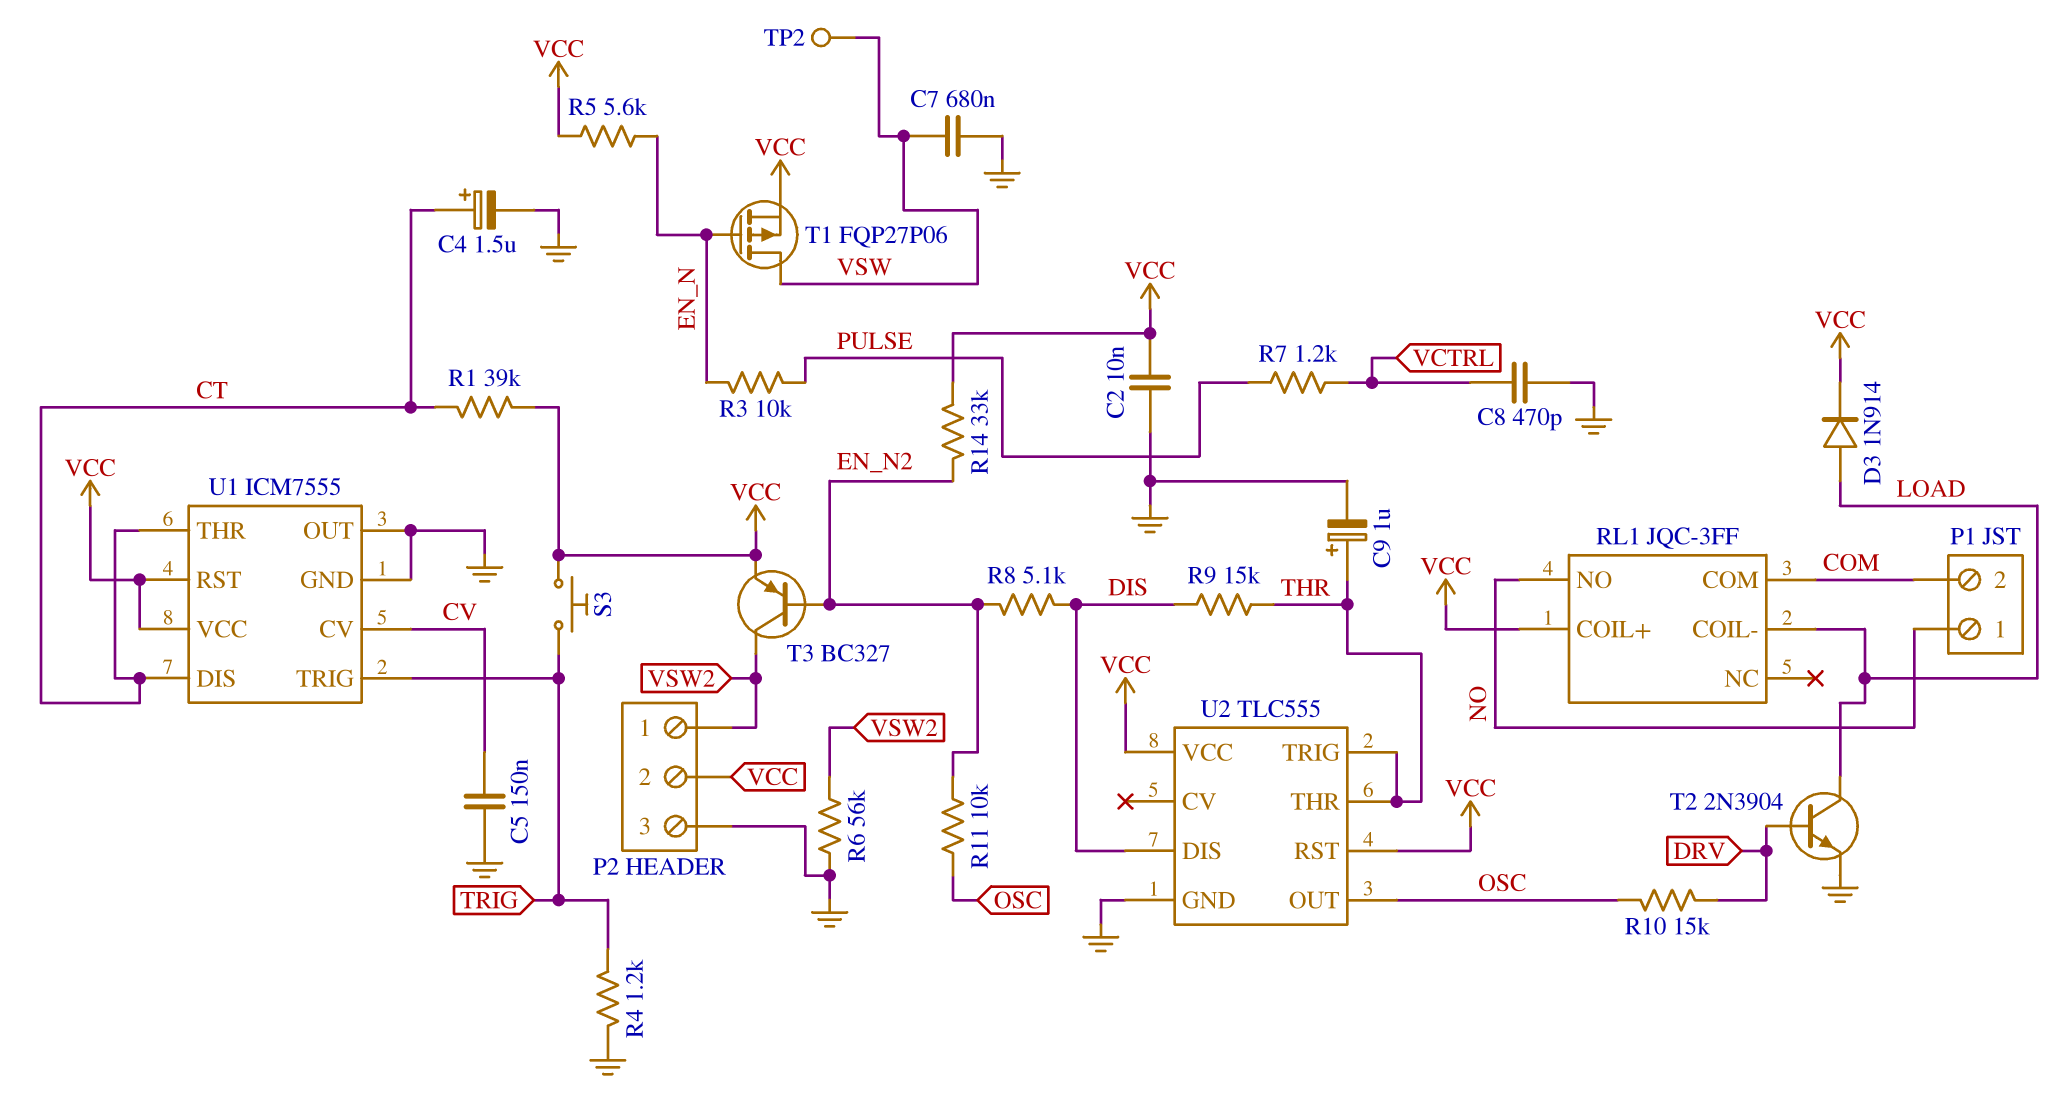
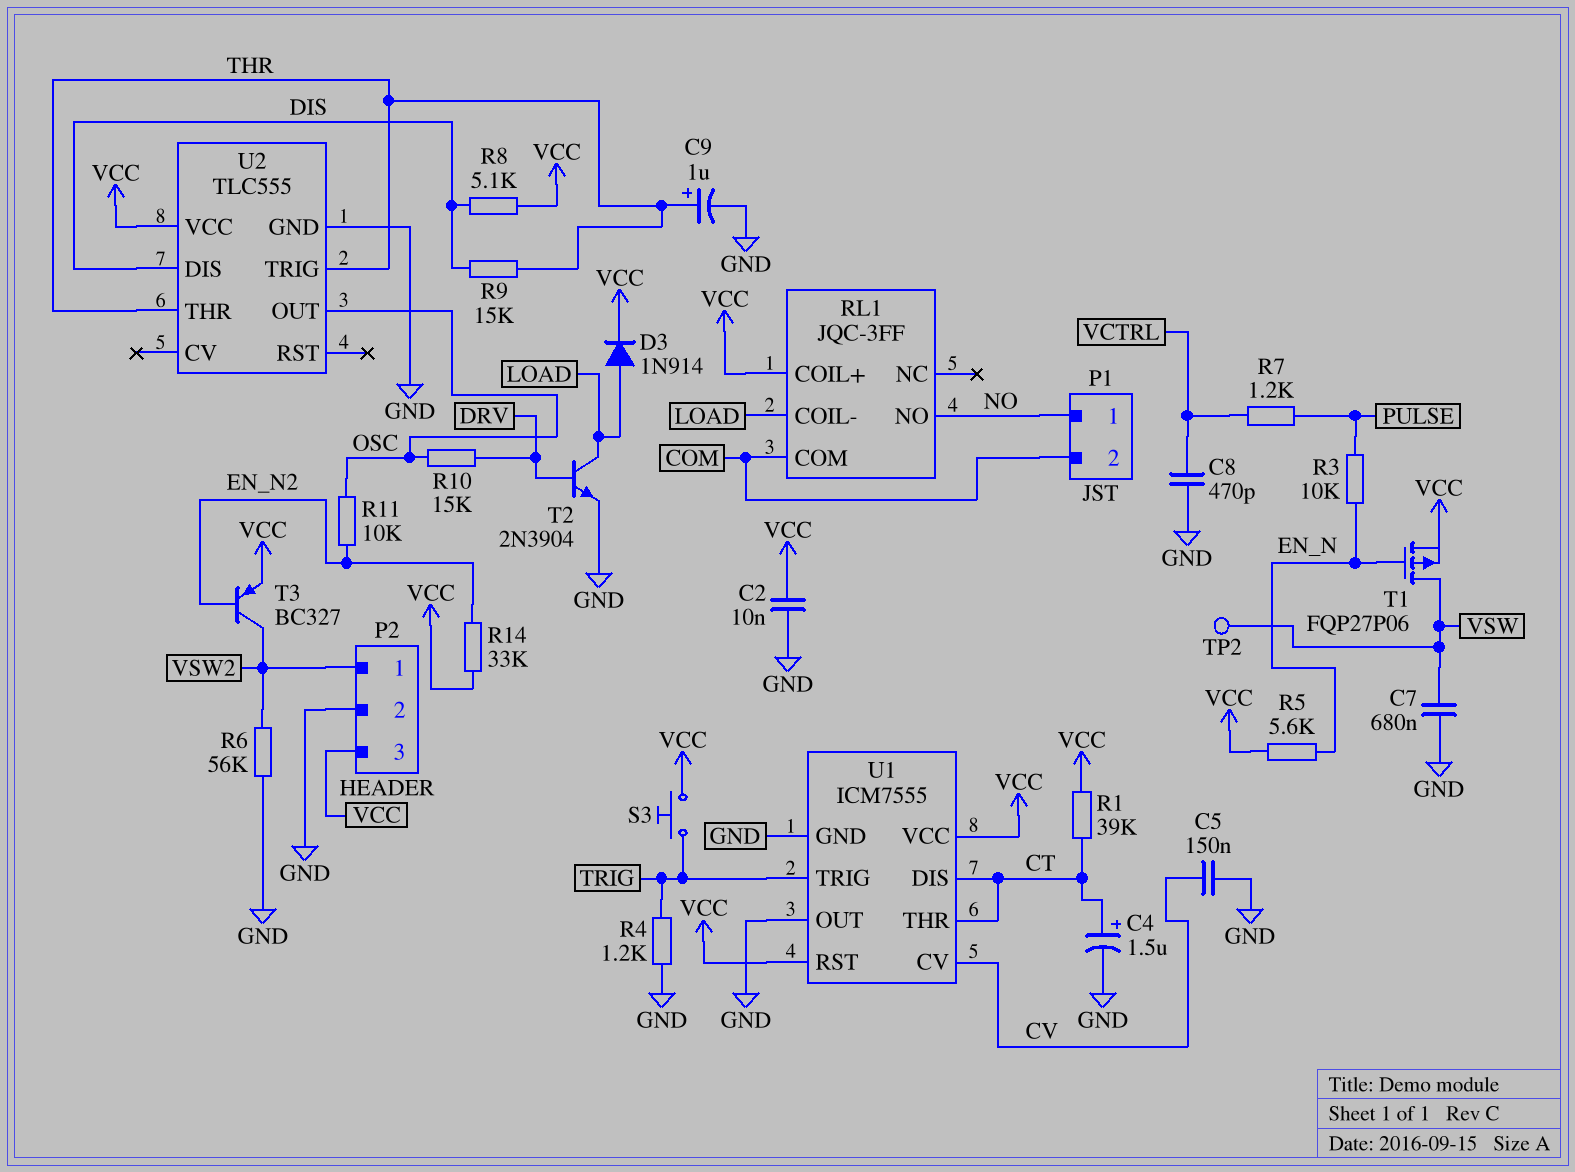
P2 pin 2: VCC -> GND
P2 pin 3: GND -> VCC
R8: 5.1k (DIS, EN_N2) -> 5.1k (DIS, VCC)
U2 pin RST: VCC -> none

